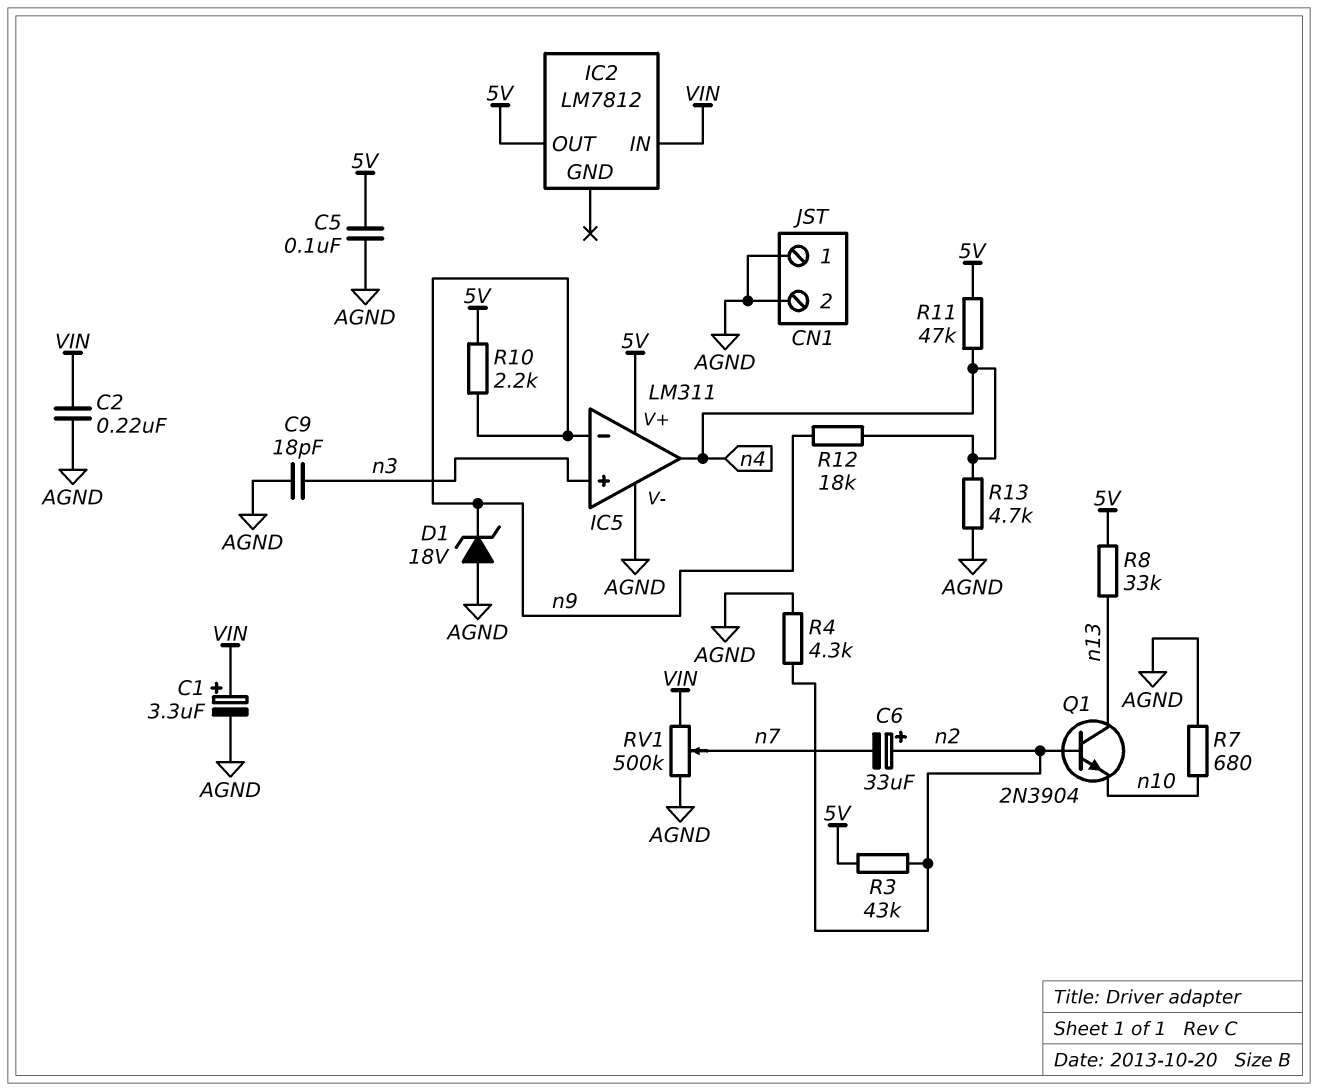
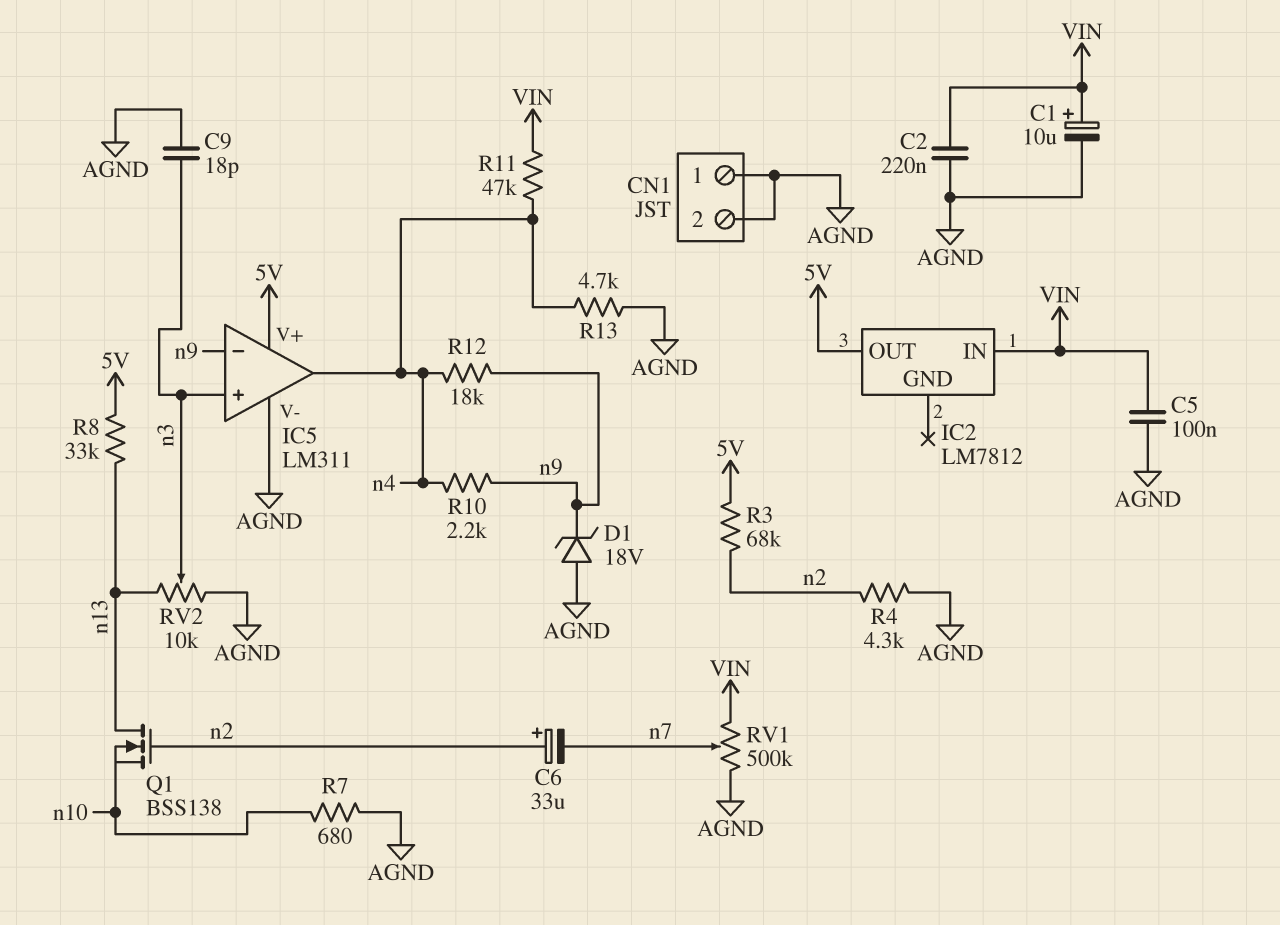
C1: 3.3uF (plus VIN, minus AGND) -> 10uF (plus VIN, minus AGND)
C5: 100nF (5V, AGND) -> 100nF (AGND, VIN)
Q1: NPN 2N3904 (B n2, C n13, E n10) -> NMOS BSS138 (G n2, D n13, S n10)
R3: 43k (5V, n2) -> 68k (5V, n2)
R10: 2.2k (5V, n9) -> 2.2k (n4, n9)
R11: 47k (5V, n4) -> 47k (VIN, n4)
RV2: none -> 10k (AGND, n13, wiper n3)

